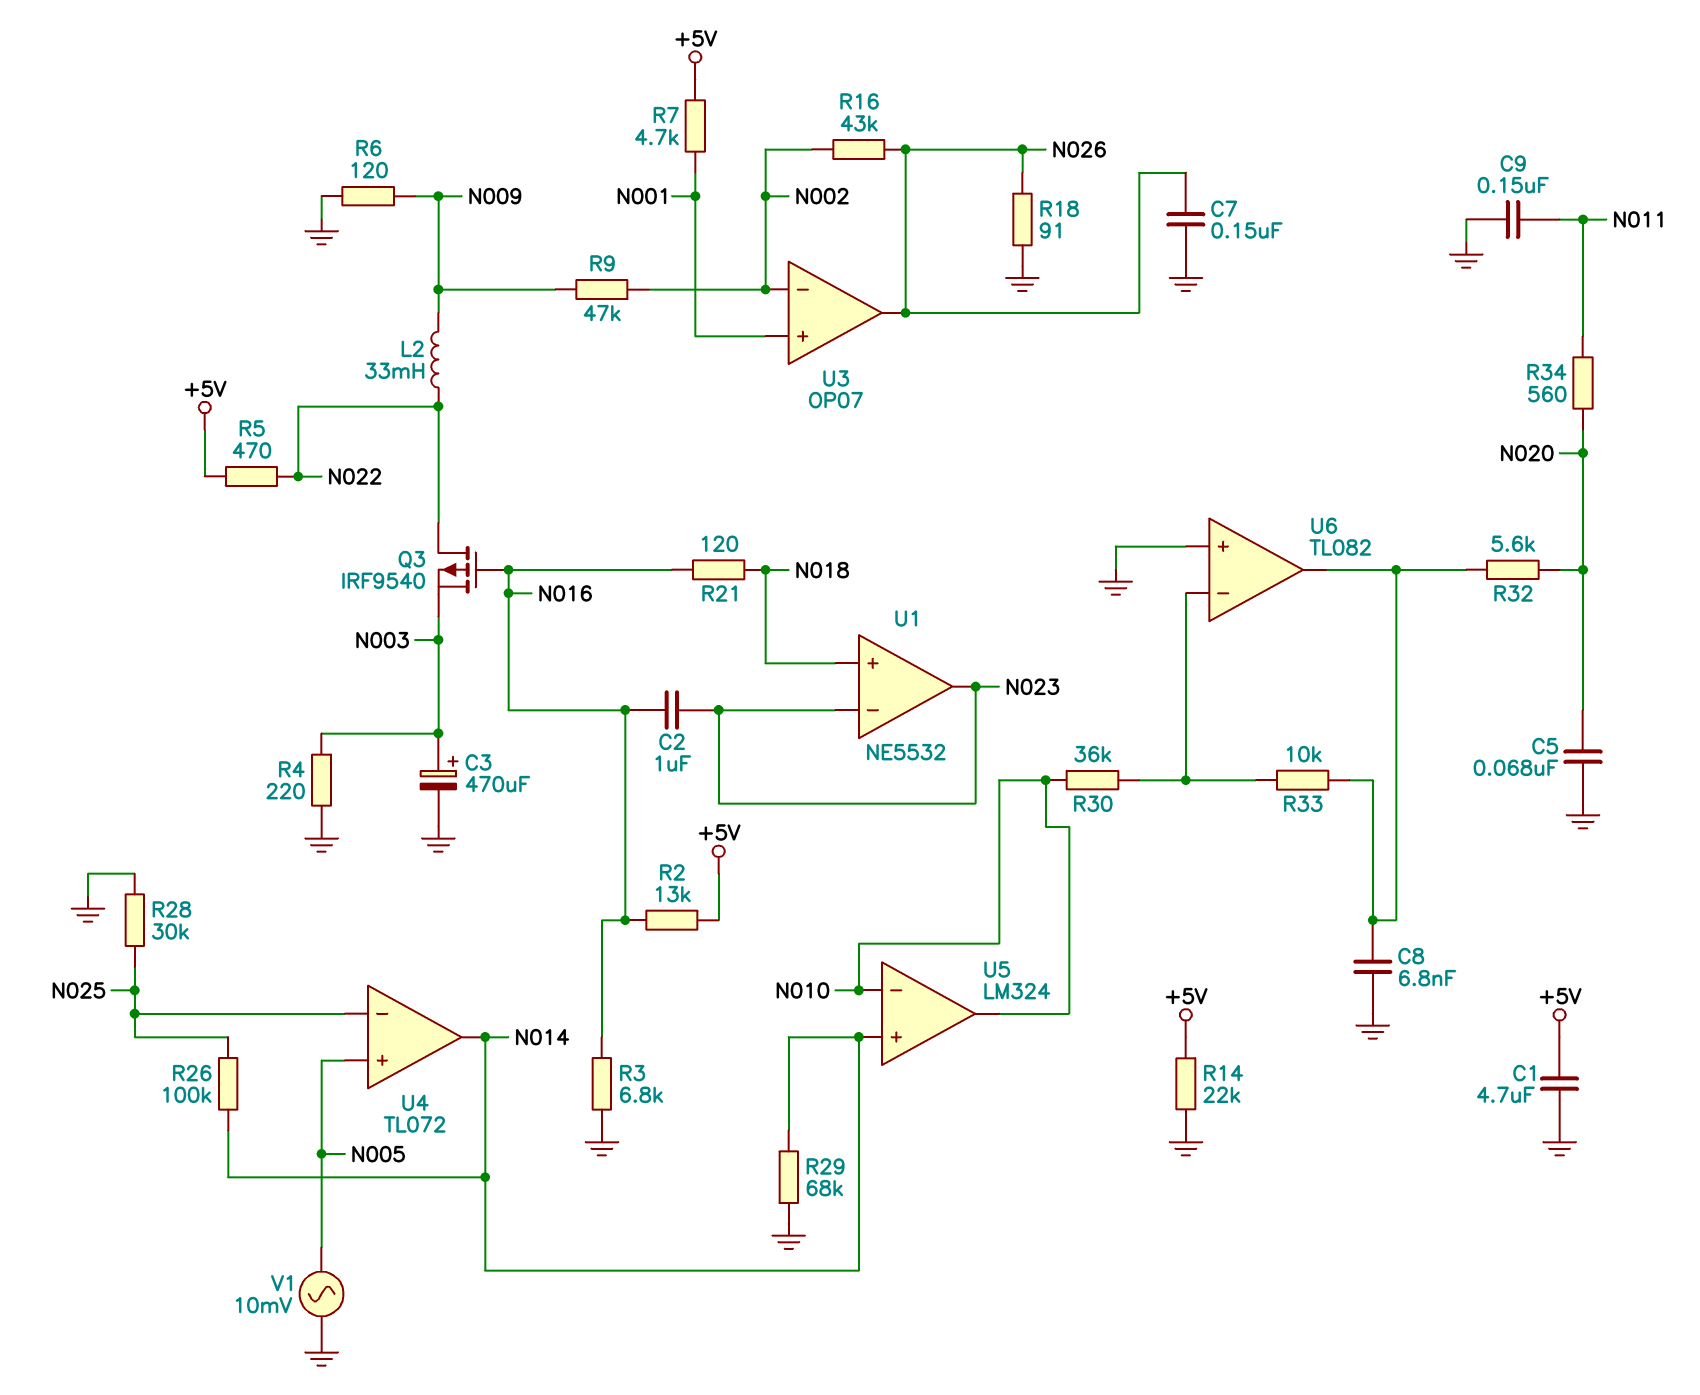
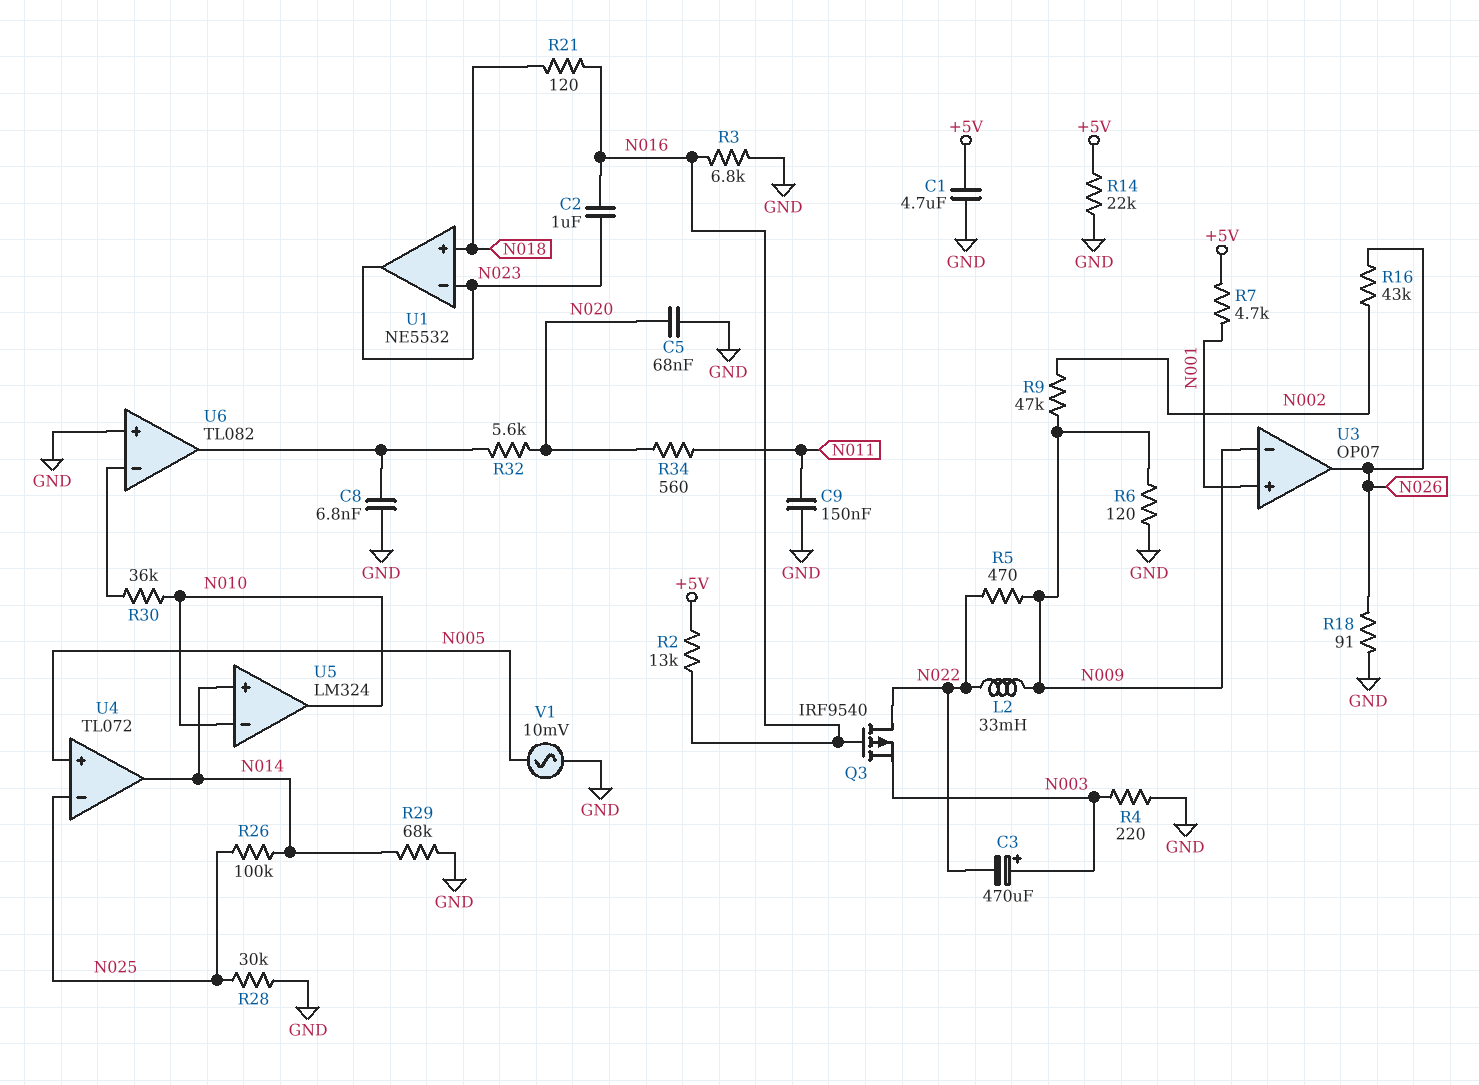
C3: 470uF (plus N003, minus GND) -> 470uF (plus N003, minus N022)
C7: 150nF (GND, N026) -> none
R5: 470 (+5V, N022) -> 470 (N009, N022)
R33: 10k (U6/in-, U6/out) -> none
U3 pin in-: N002 -> N009

